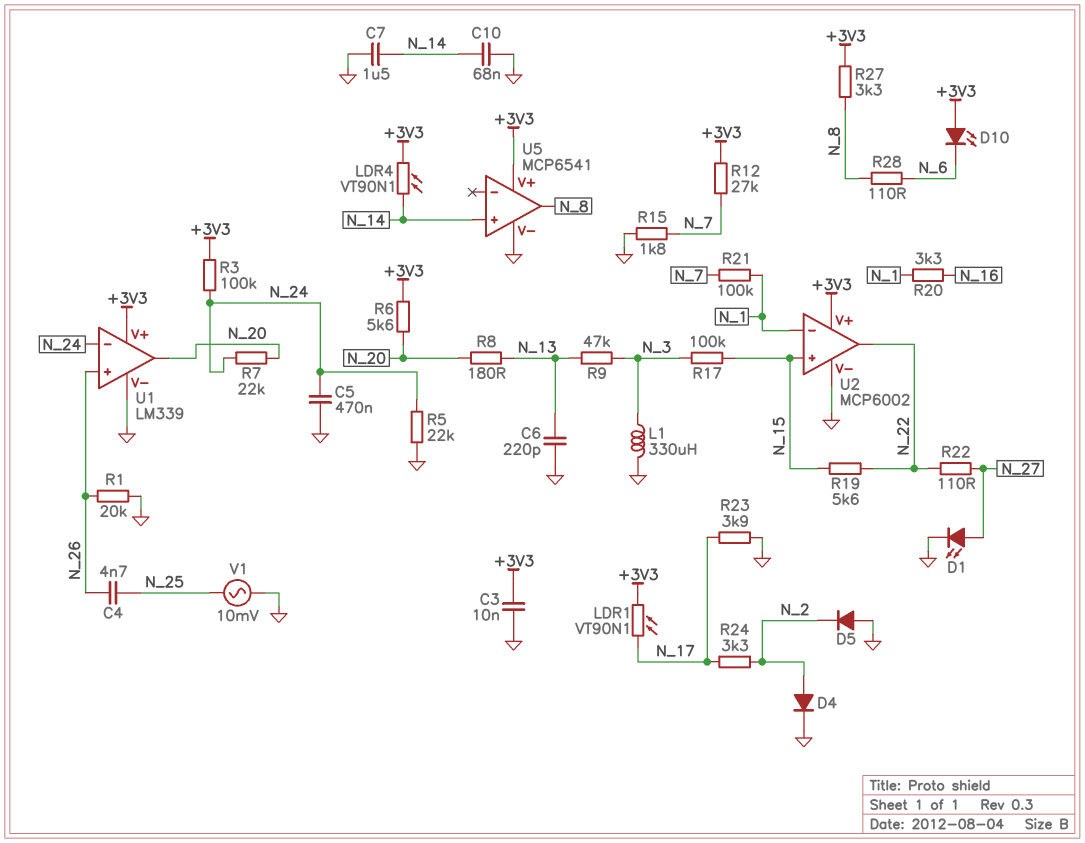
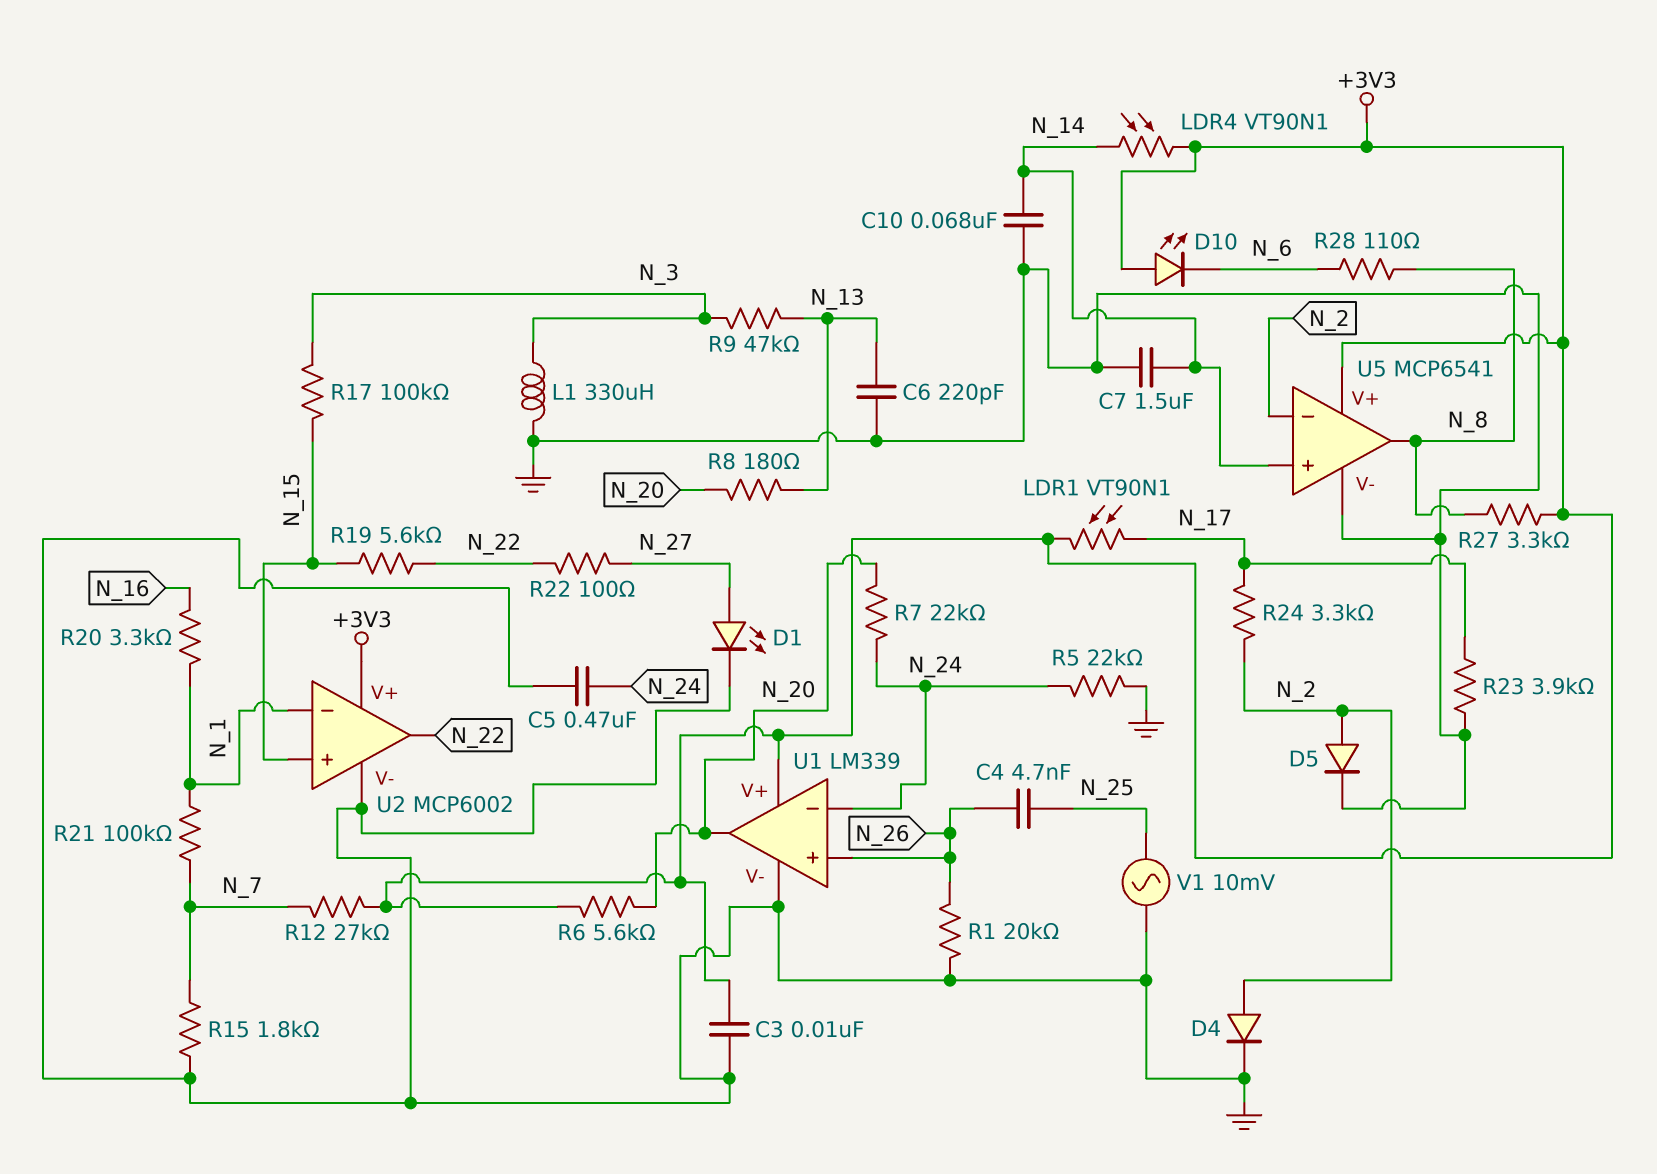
D5: diode (A GND, K N_2) -> diode (A N_2, K GND)
R3: 100k (+3V3, N_24) -> none
R22: 110 (N_22, N_27) -> 100 (N_22, N_27)
U5 pin in-: none -> N_2

